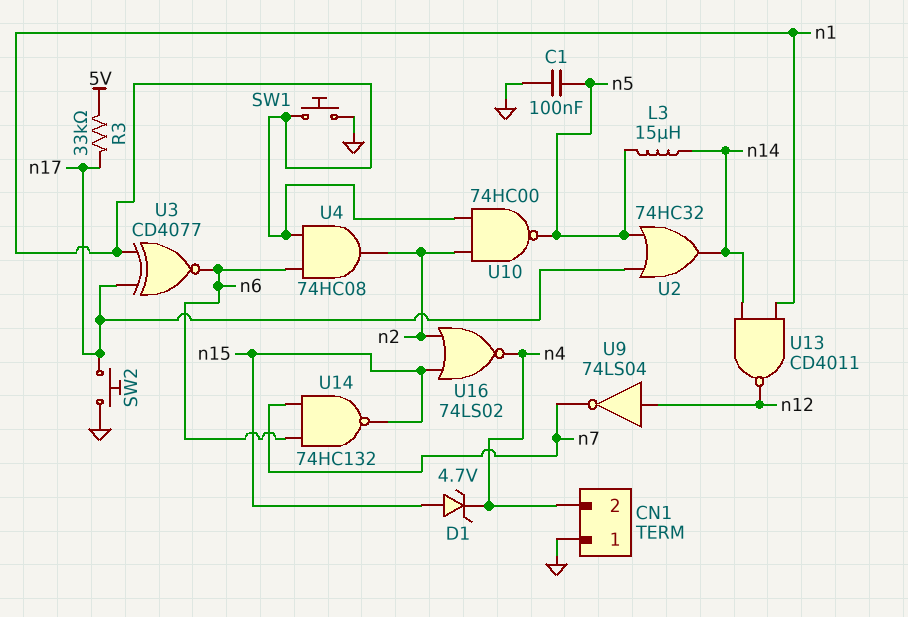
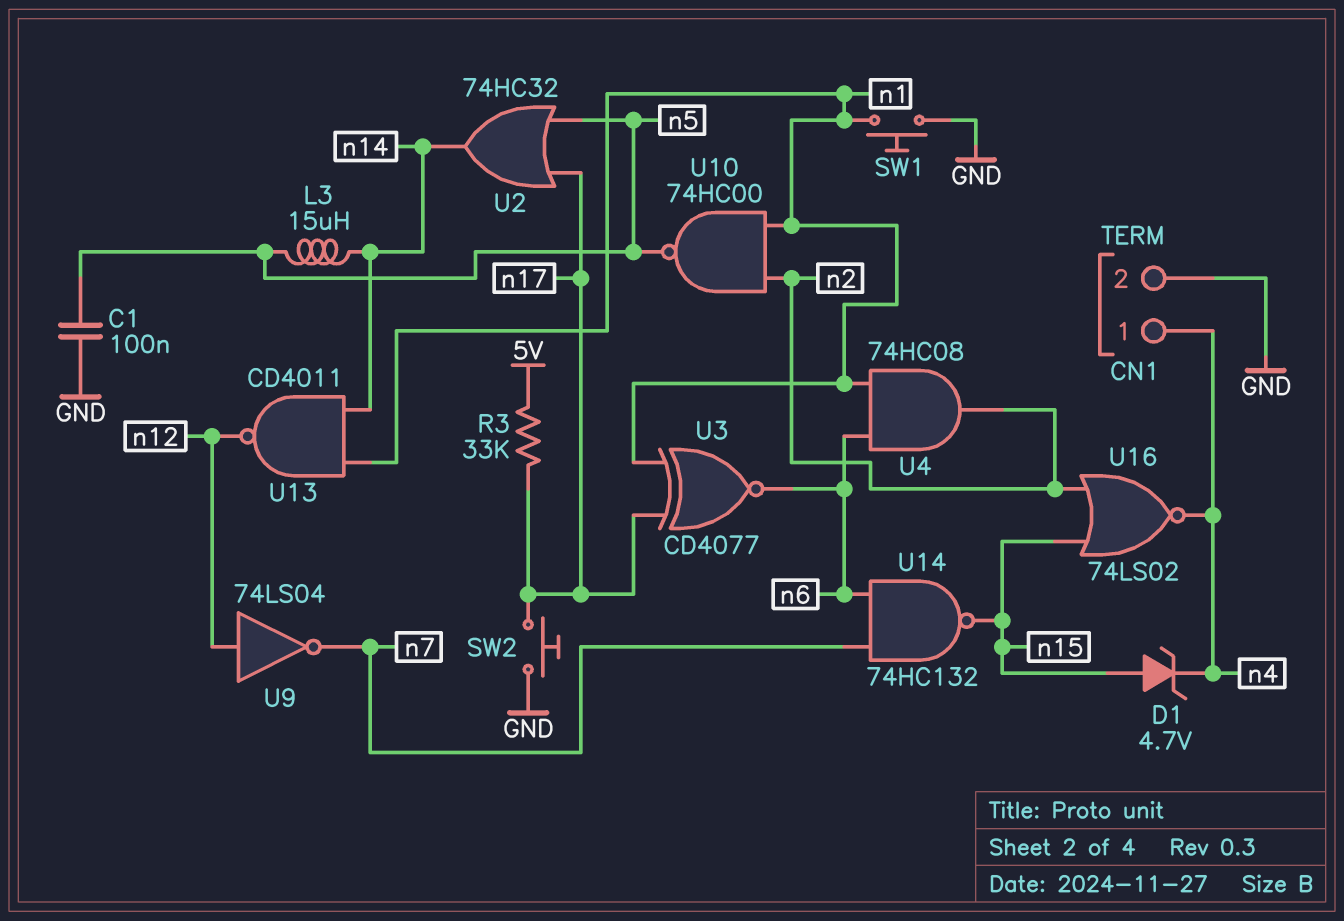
CN1 pin 1: GND -> n4
CN1 pin 2: n4 -> GND

